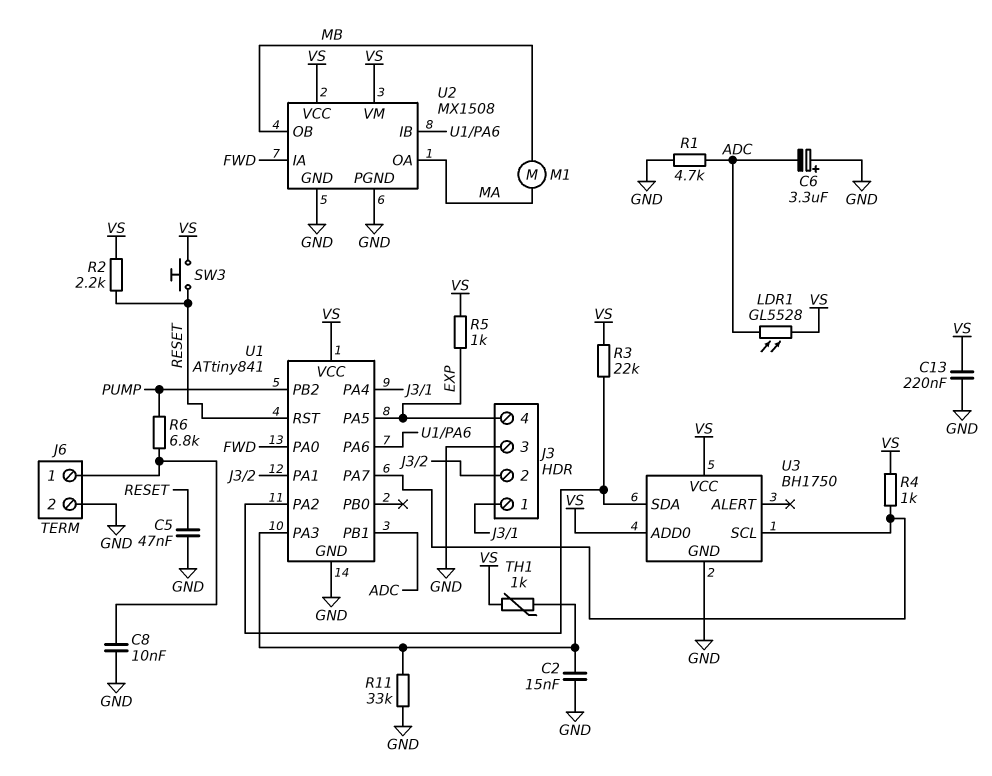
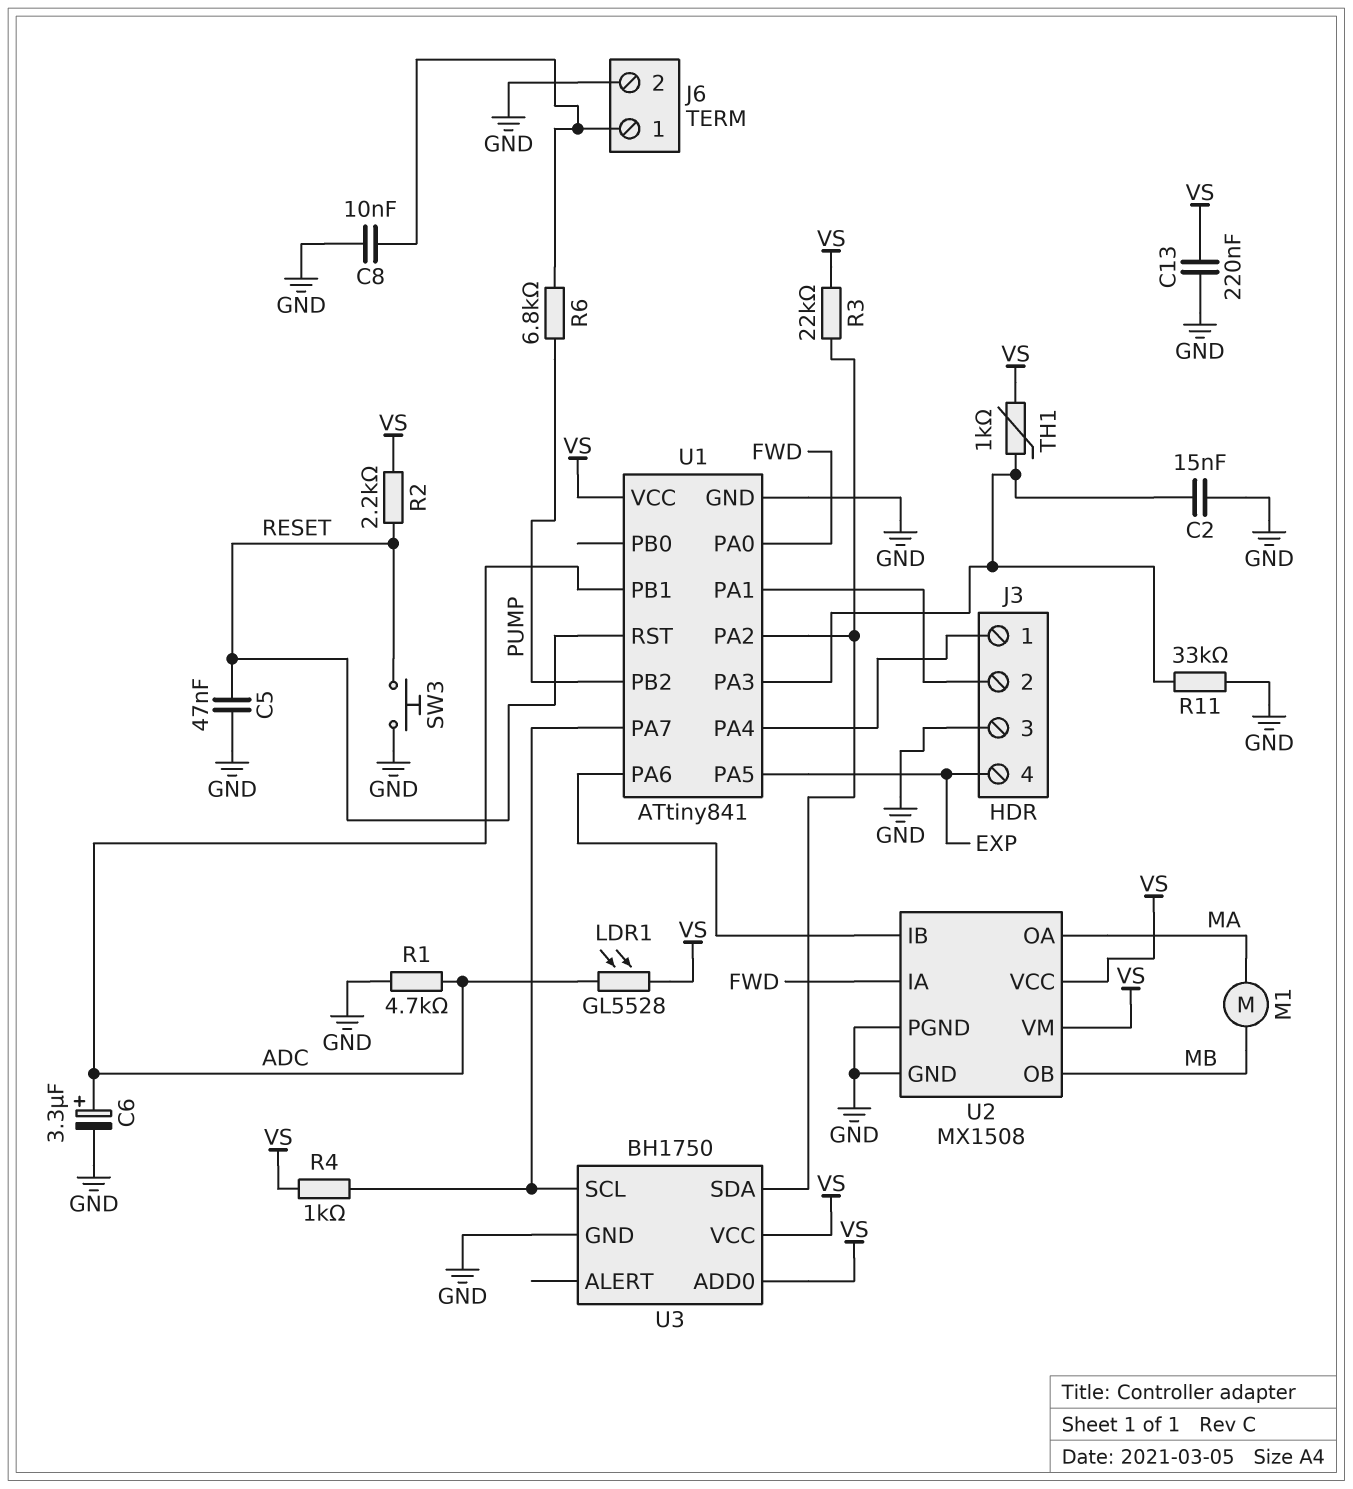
C6: 3.3uF (plus GND, minus ADC) -> 3.3uF (plus ADC, minus GND)
R5: 1k (EXP, VS) -> none
SW3: button (RESET, VS) -> button (GND, RESET)

